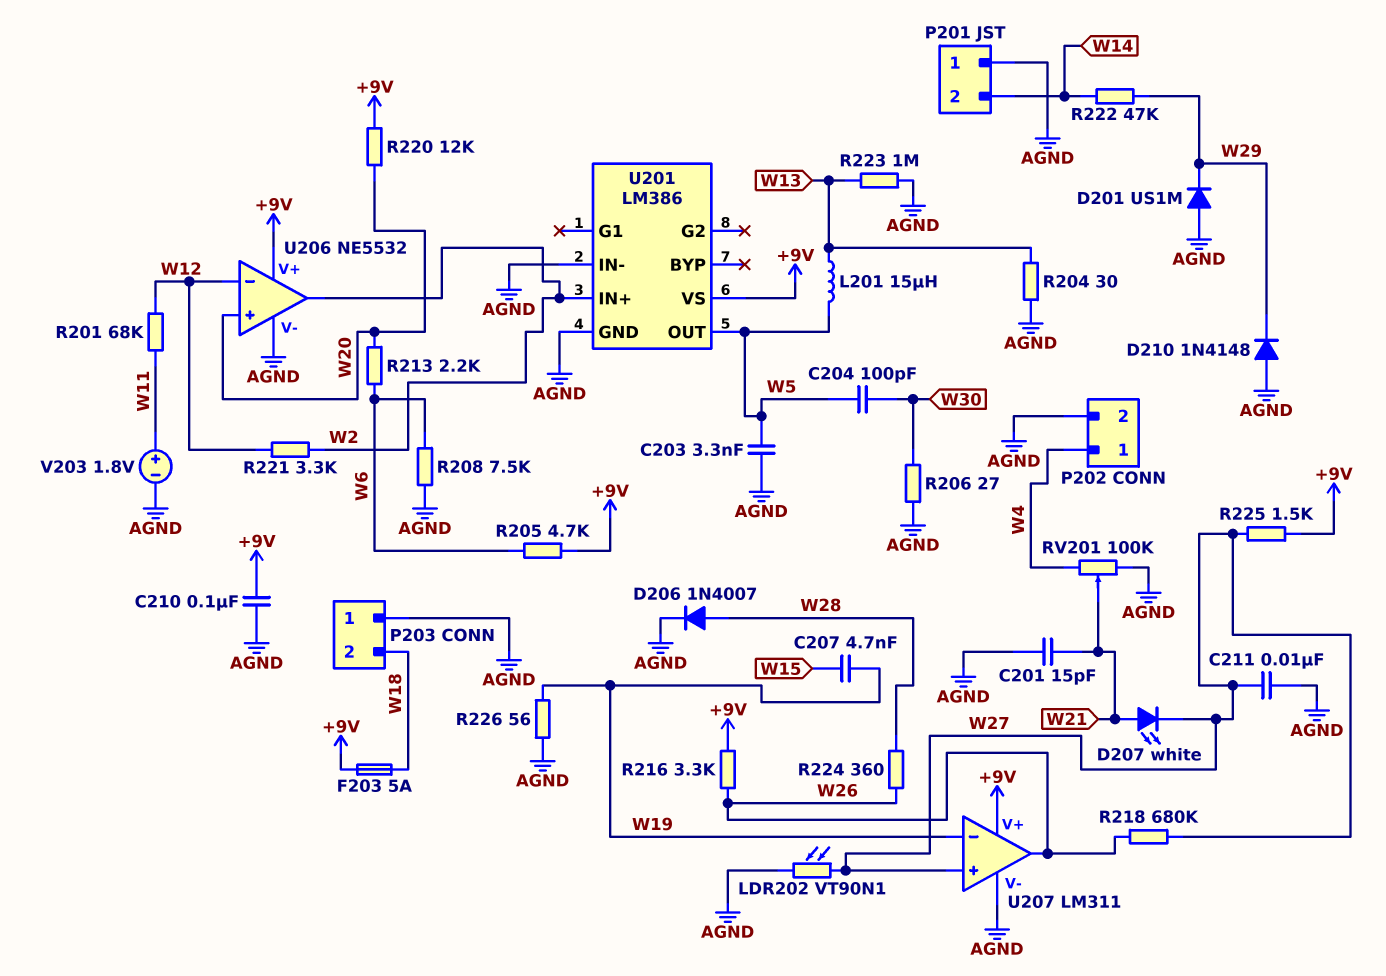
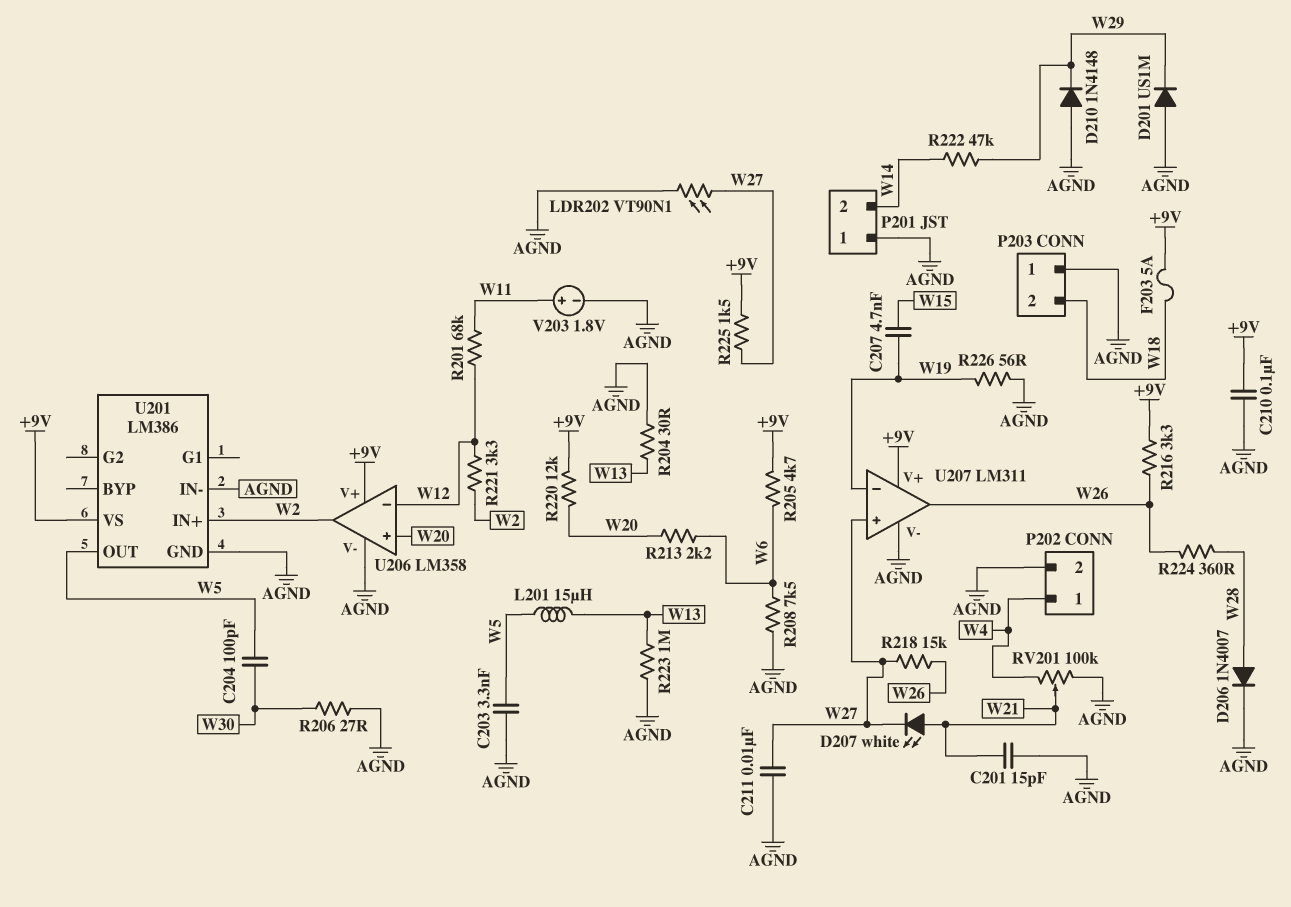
R218: 680k (W26, W27) -> 15k (W26, W27)
U206: NE5532 -> LM358

